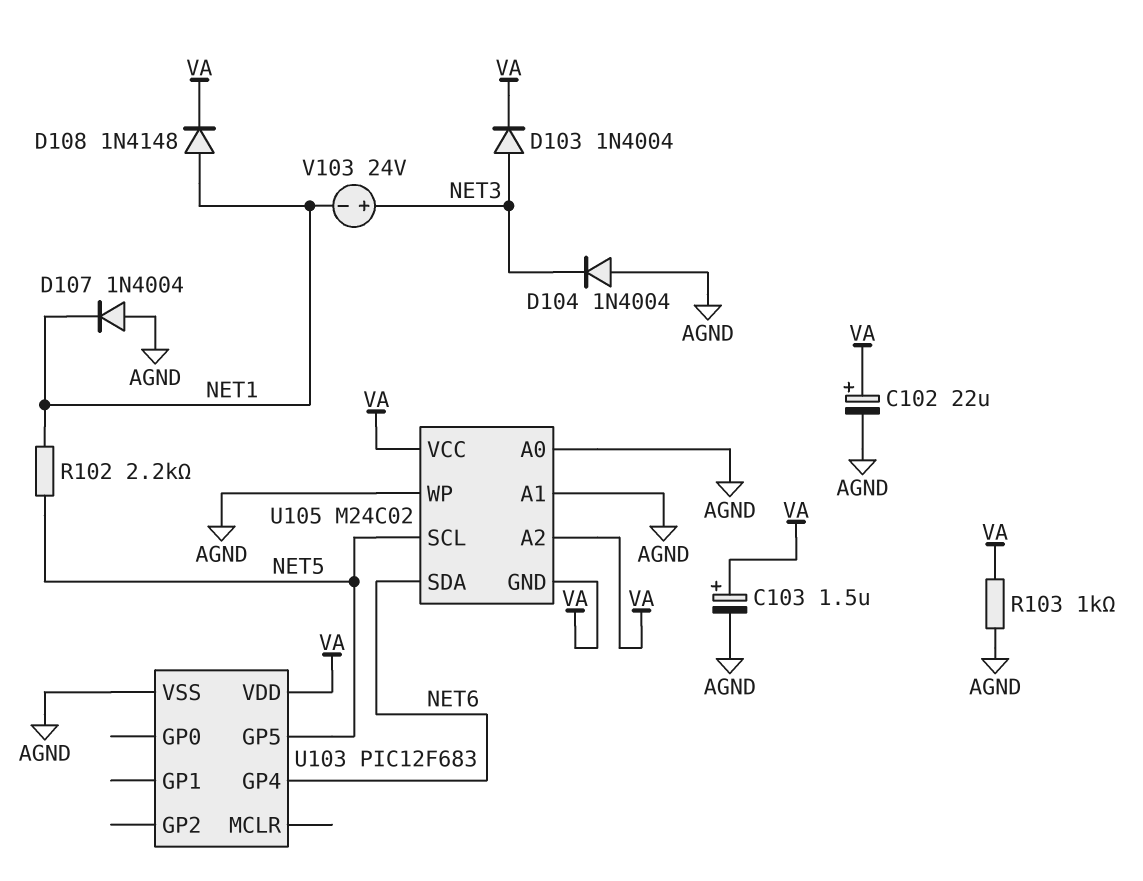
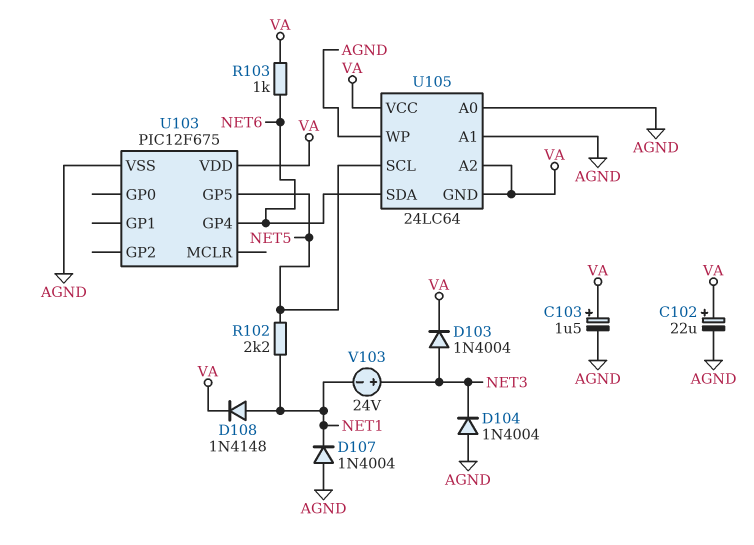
R103: 1k (AGND, VA) -> 1k (NET6, VA)
U103: PIC12F683 -> PIC12F675
U105: M24C02 -> 24LC64

